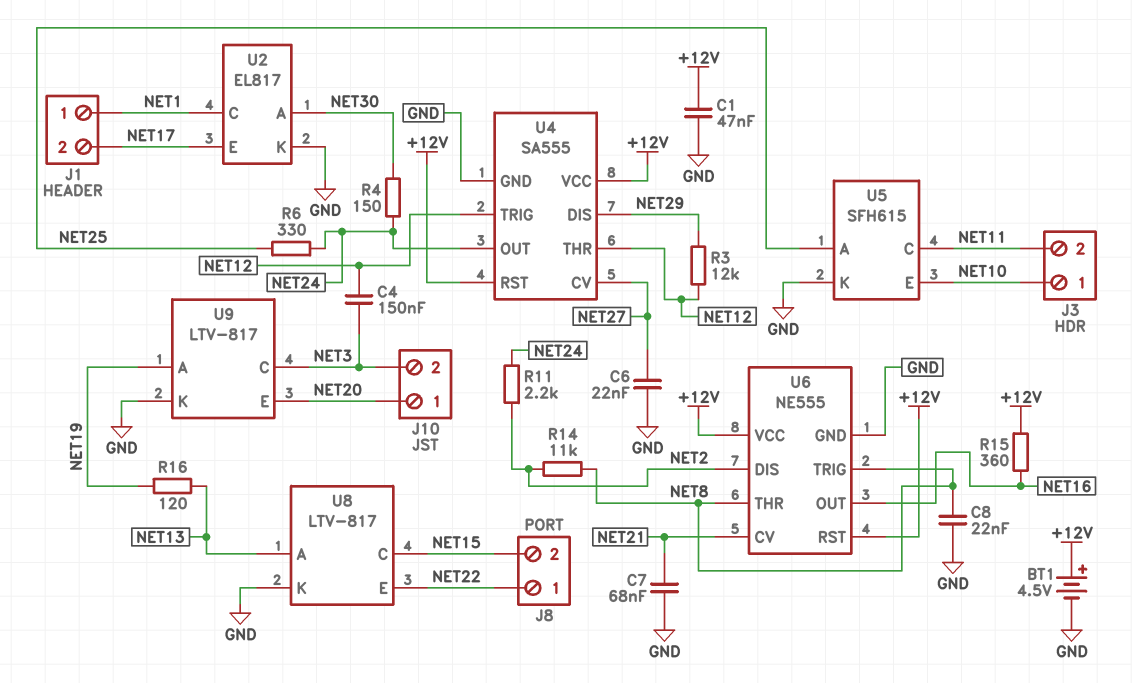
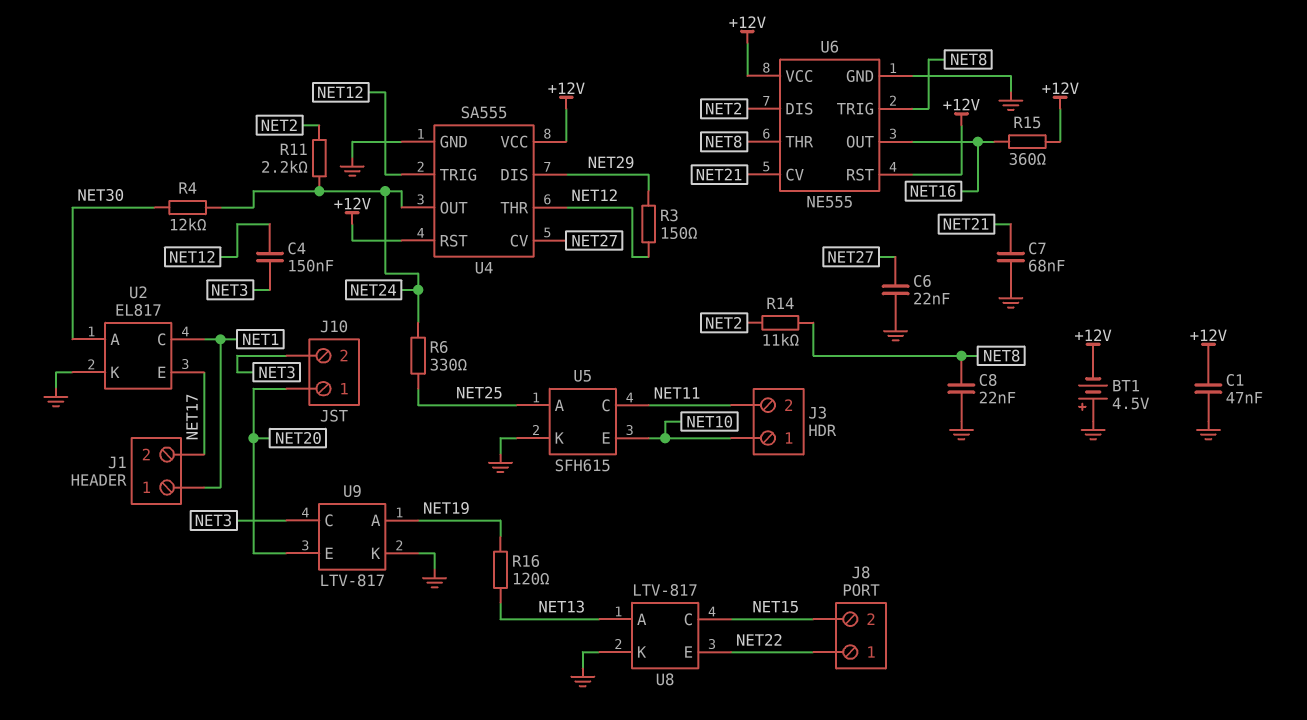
BT1: 4.5V (plus +12V, minus GND) -> 4.5V (plus GND, minus +12V)
R3: 12k (NET12, NET29) -> 150 (NET12, NET29)
R4: 150 (NET24, NET30) -> 12k (NET24, NET30)

